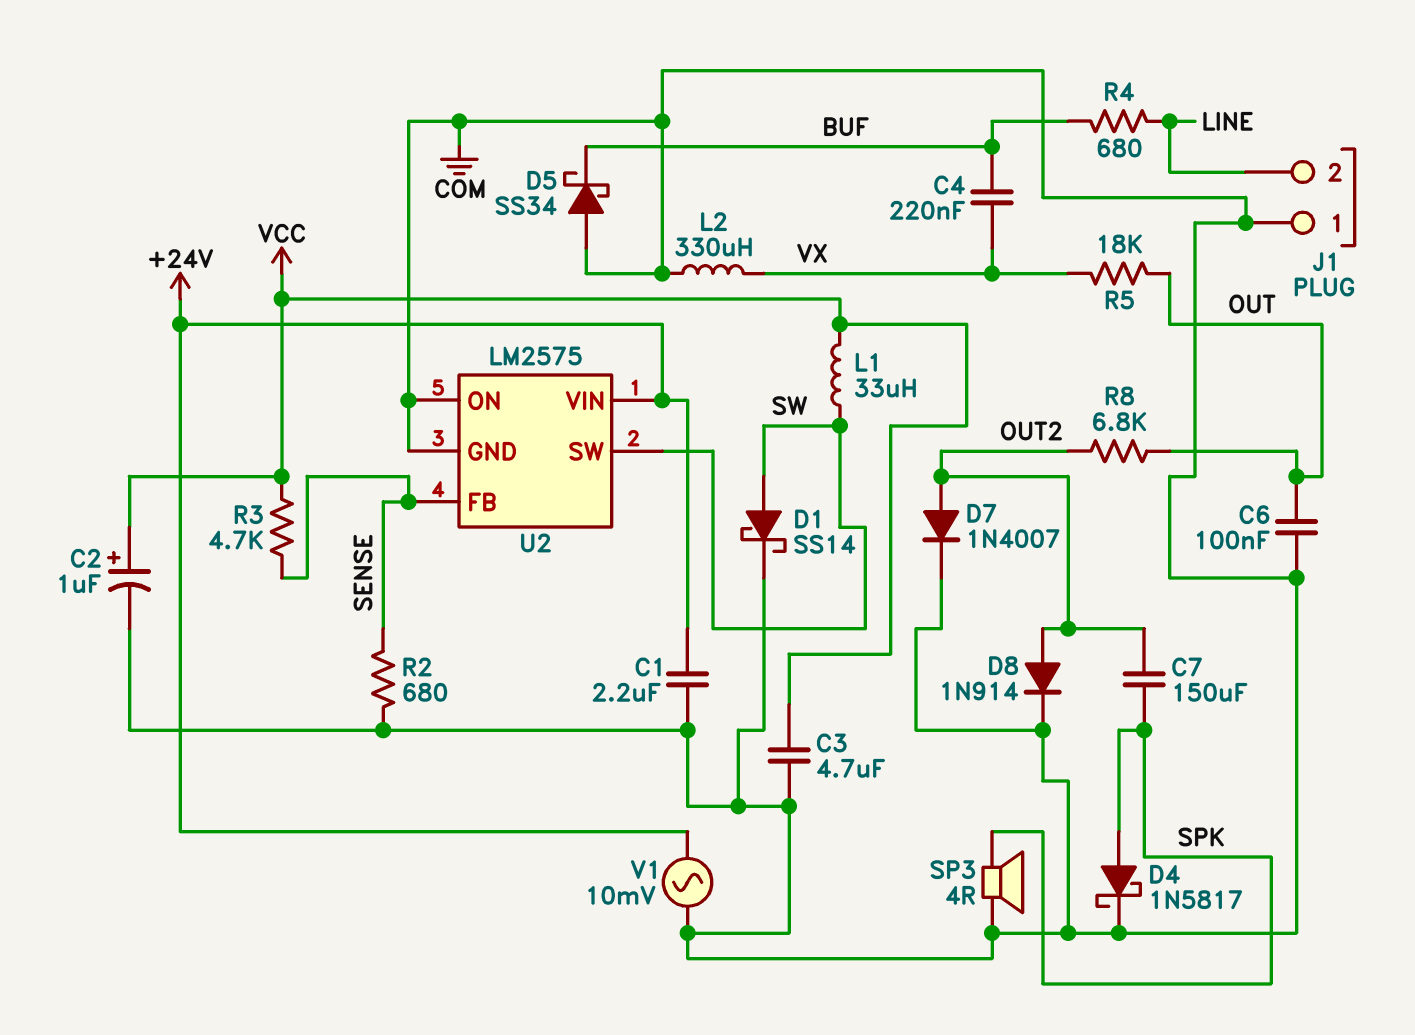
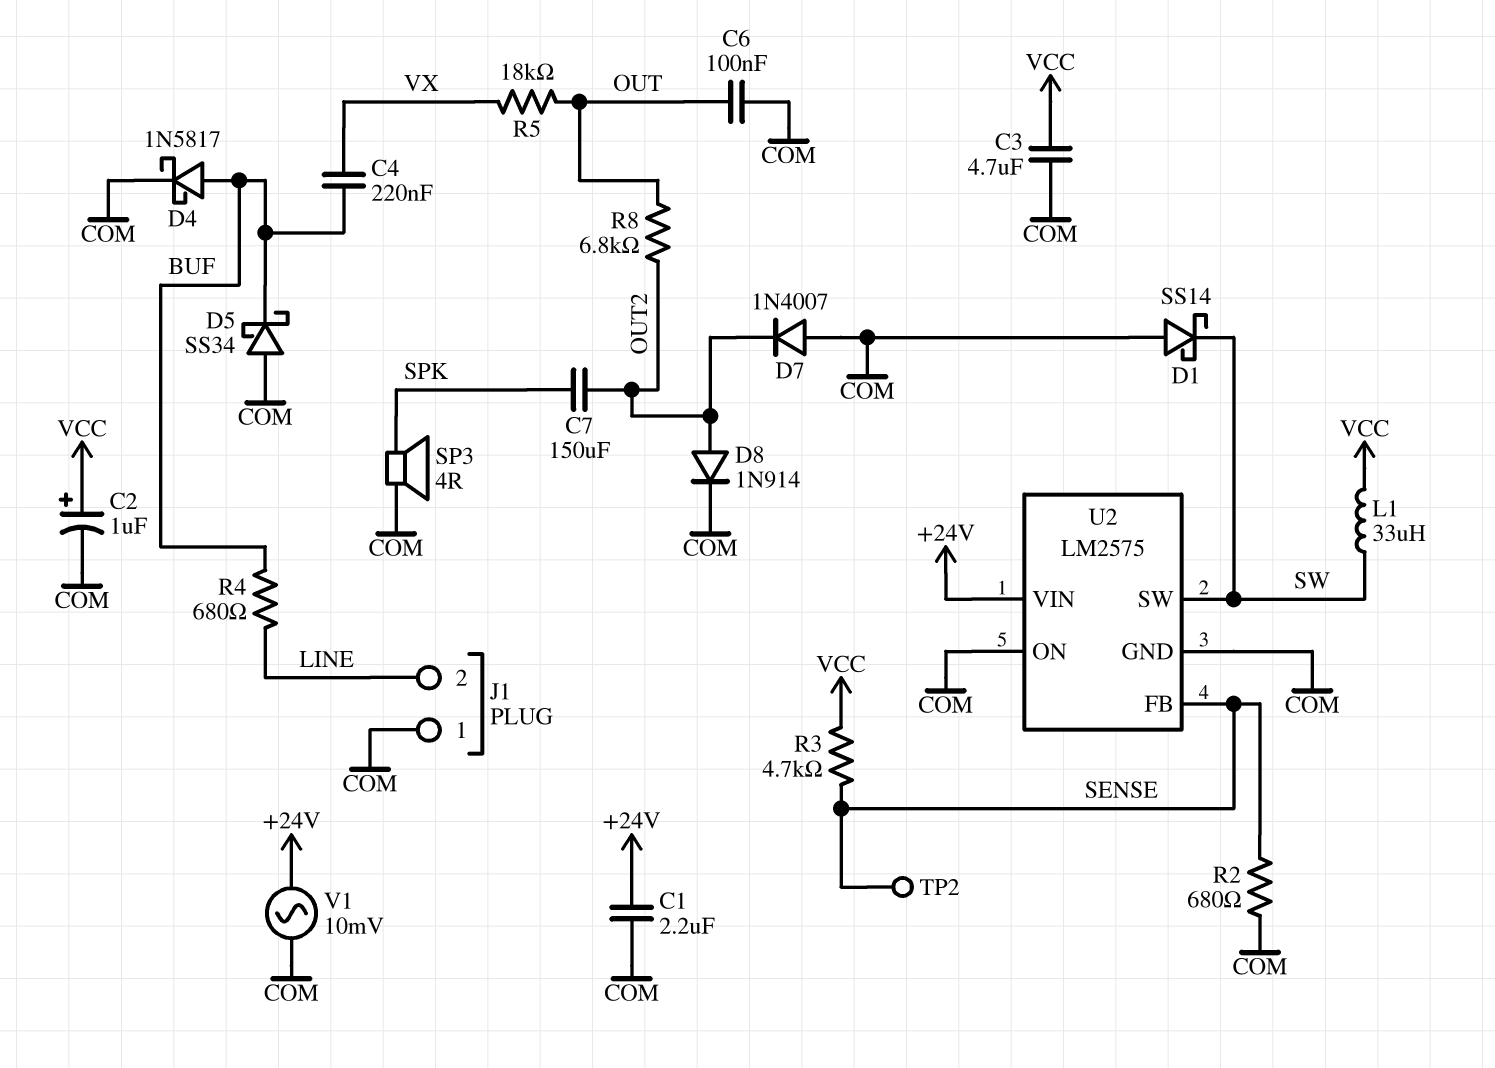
D1: schottky SS14 (A SW, K COM) -> schottky SS14 (A COM, K SW)
D4: schottky 1N5817 (A SPK, K COM) -> schottky 1N5817 (A BUF, K COM)
D7: diode 1N4007 (A OUT2, K COM) -> diode 1N4007 (A COM, K OUT2)
L2: 330uH (COM, VX) -> none
TP2: none -> test point (SENSE)

